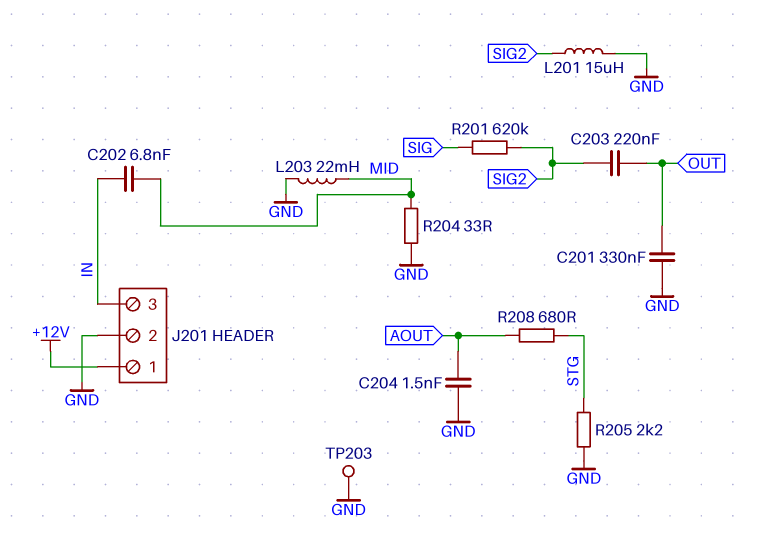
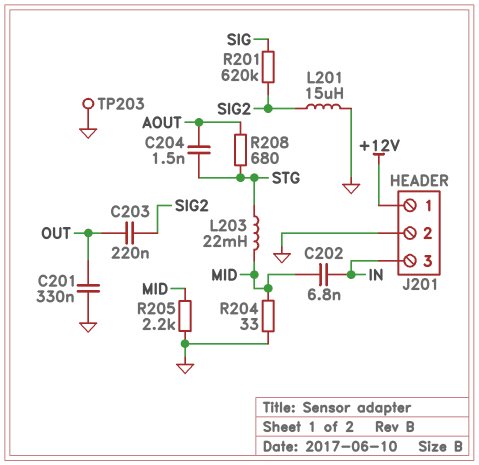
C204: 1.5nF (AOUT, GND) -> 1.5nF (AOUT, STG)
L203: 22mH (GND, MID) -> 22mH (MID, STG)
R205: 2.2k (GND, STG) -> 2.2k (GND, MID)

